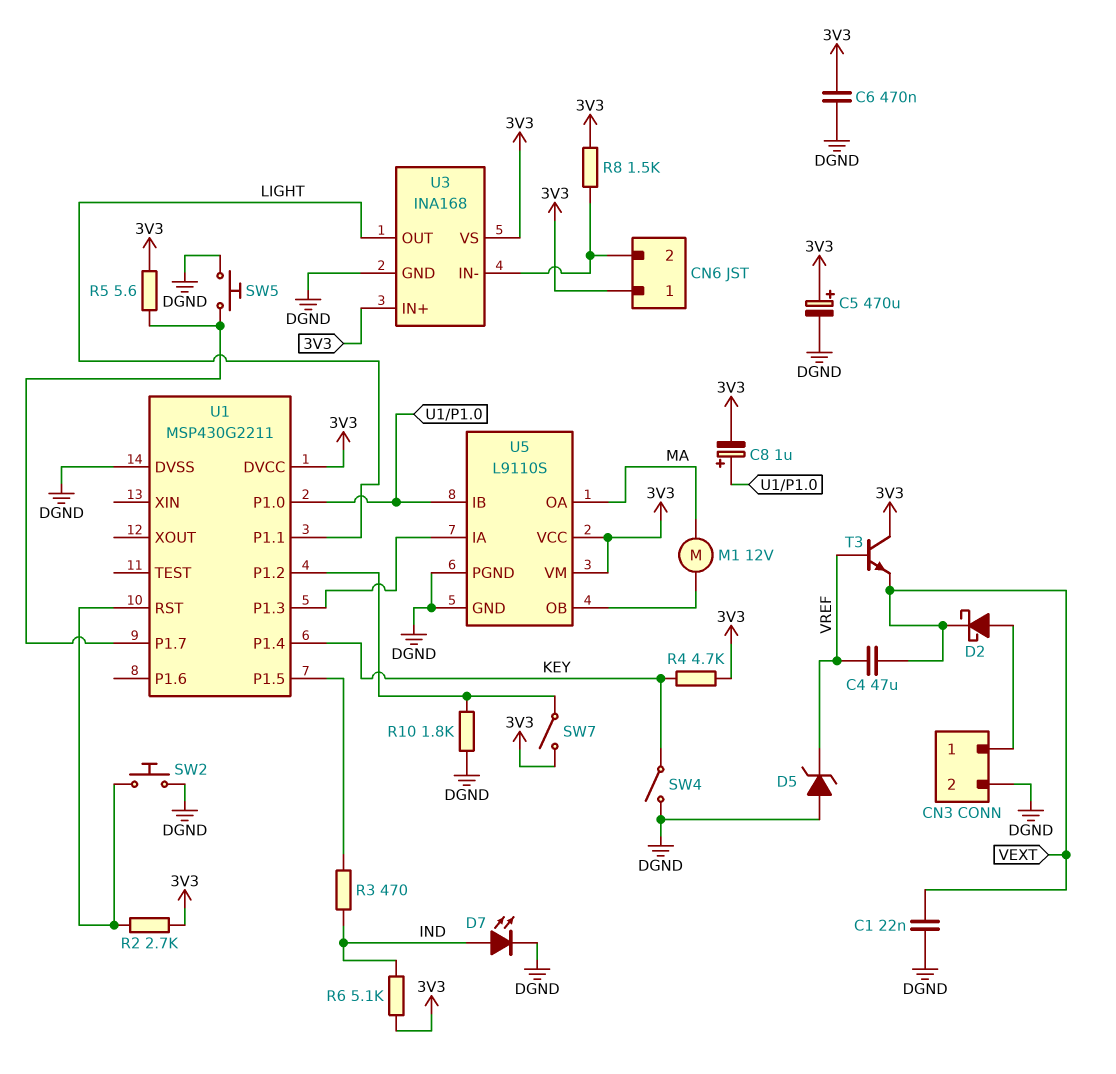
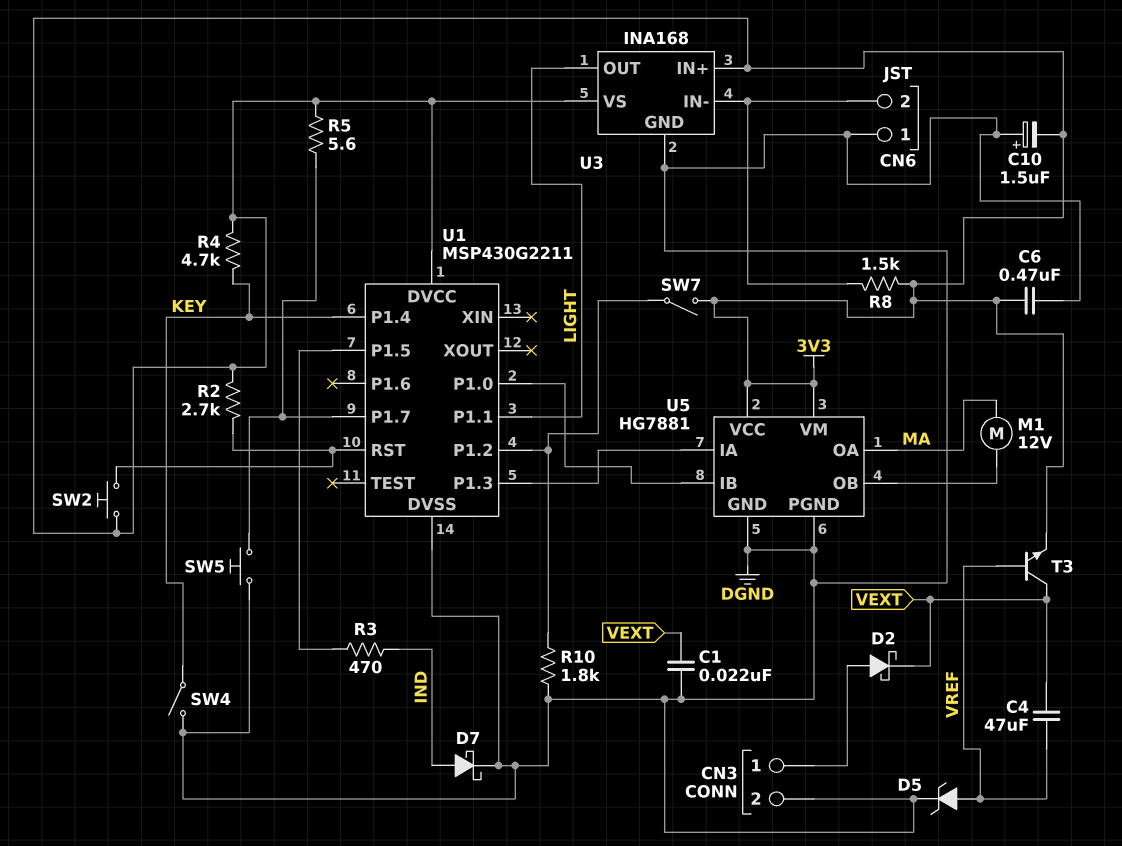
C5: 470uF (plus 3V3, minus DGND) -> none
C8: 1uF (plus U1/P1.0, minus 3V3) -> none
C10: none -> 1.5uF (plus DGND, minus 3V3)
CN6 pin 1: 3V3 -> DGND
D5: zener (A DGND, K VREF) -> zener (A VREF, K DGND)
D7: LED (A IND, K DGND) -> schottky (A IND, K DGND)
R6: 5.1k (3V3, IND) -> none
SW2: button (DGND, U1/RST) -> button (3V3, U1/RST)
T3: NPN (B VREF, C 3V3, E VEXT) -> NPN (B VREF, C VEXT, E 3V3)
U5: L9110S -> HG7881

